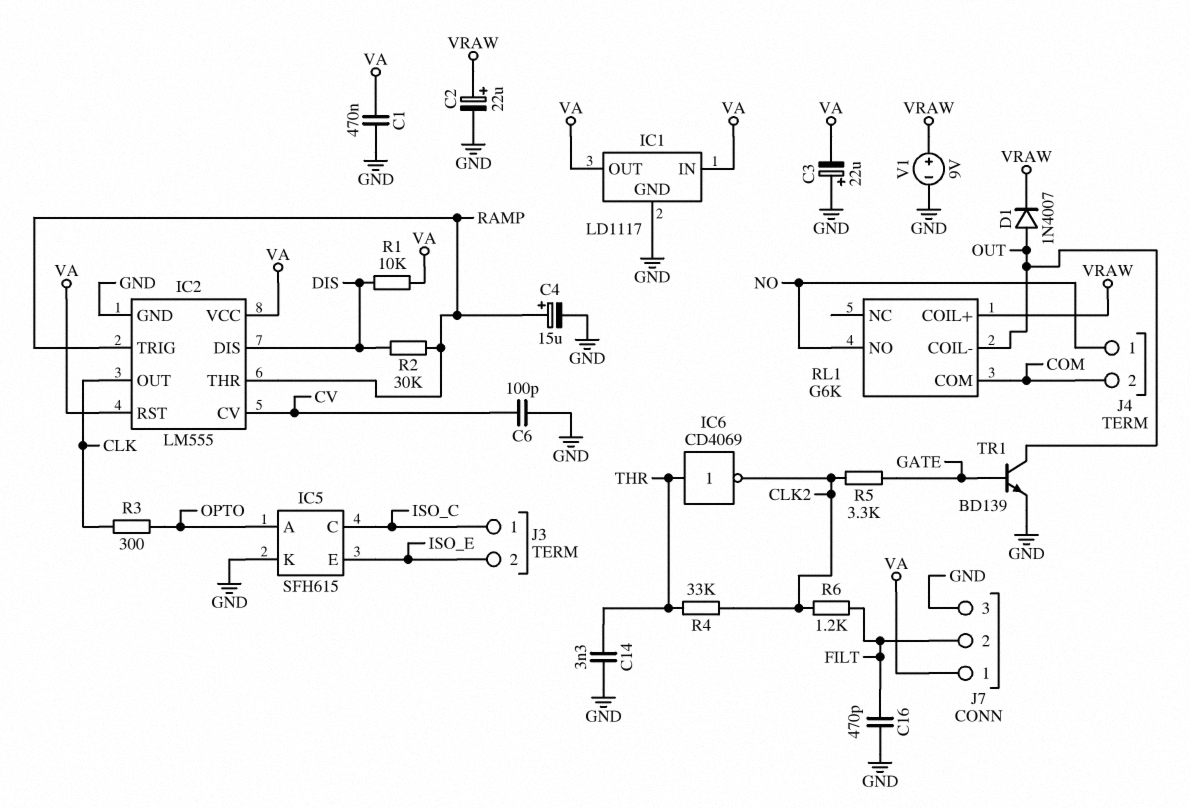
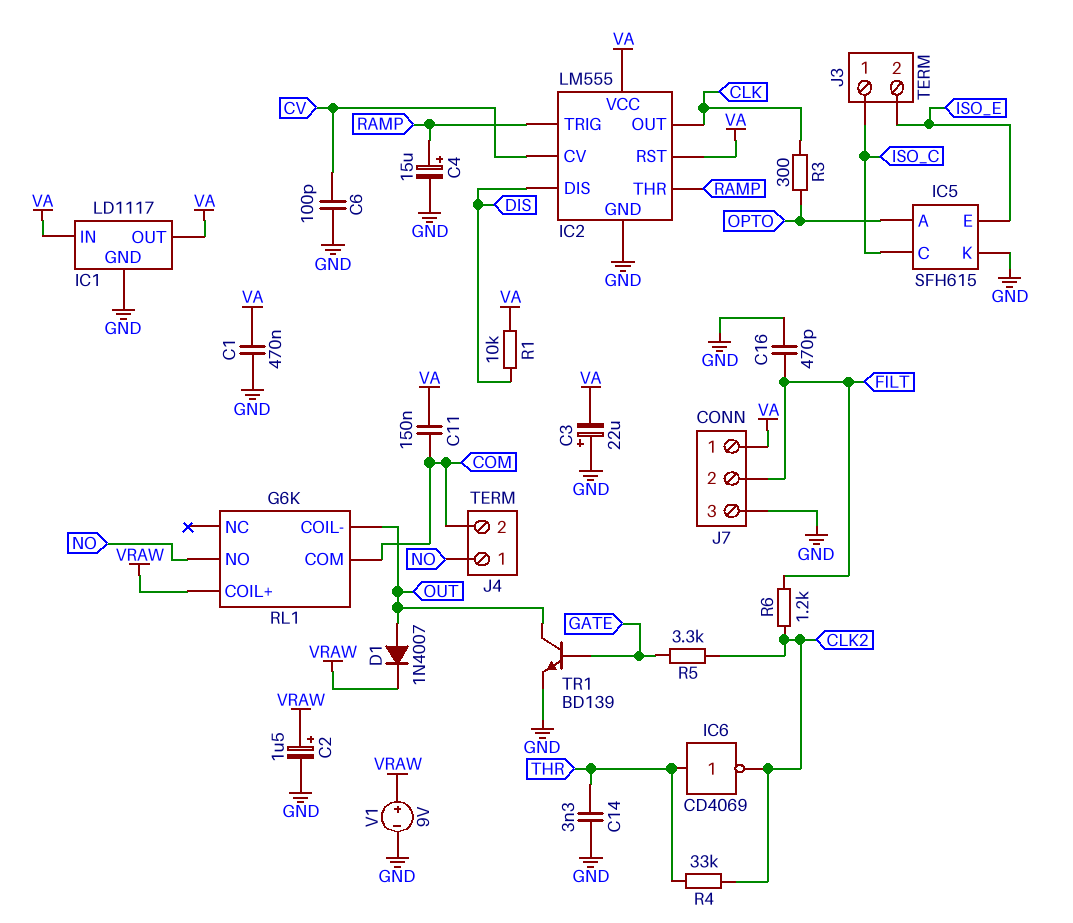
C2: 22uF (plus VRAW, minus GND) -> 1.5uF (plus VRAW, minus GND)
C11: none -> 150nF (COM, VA)
R2: 30k (DIS, RAMP) -> none

